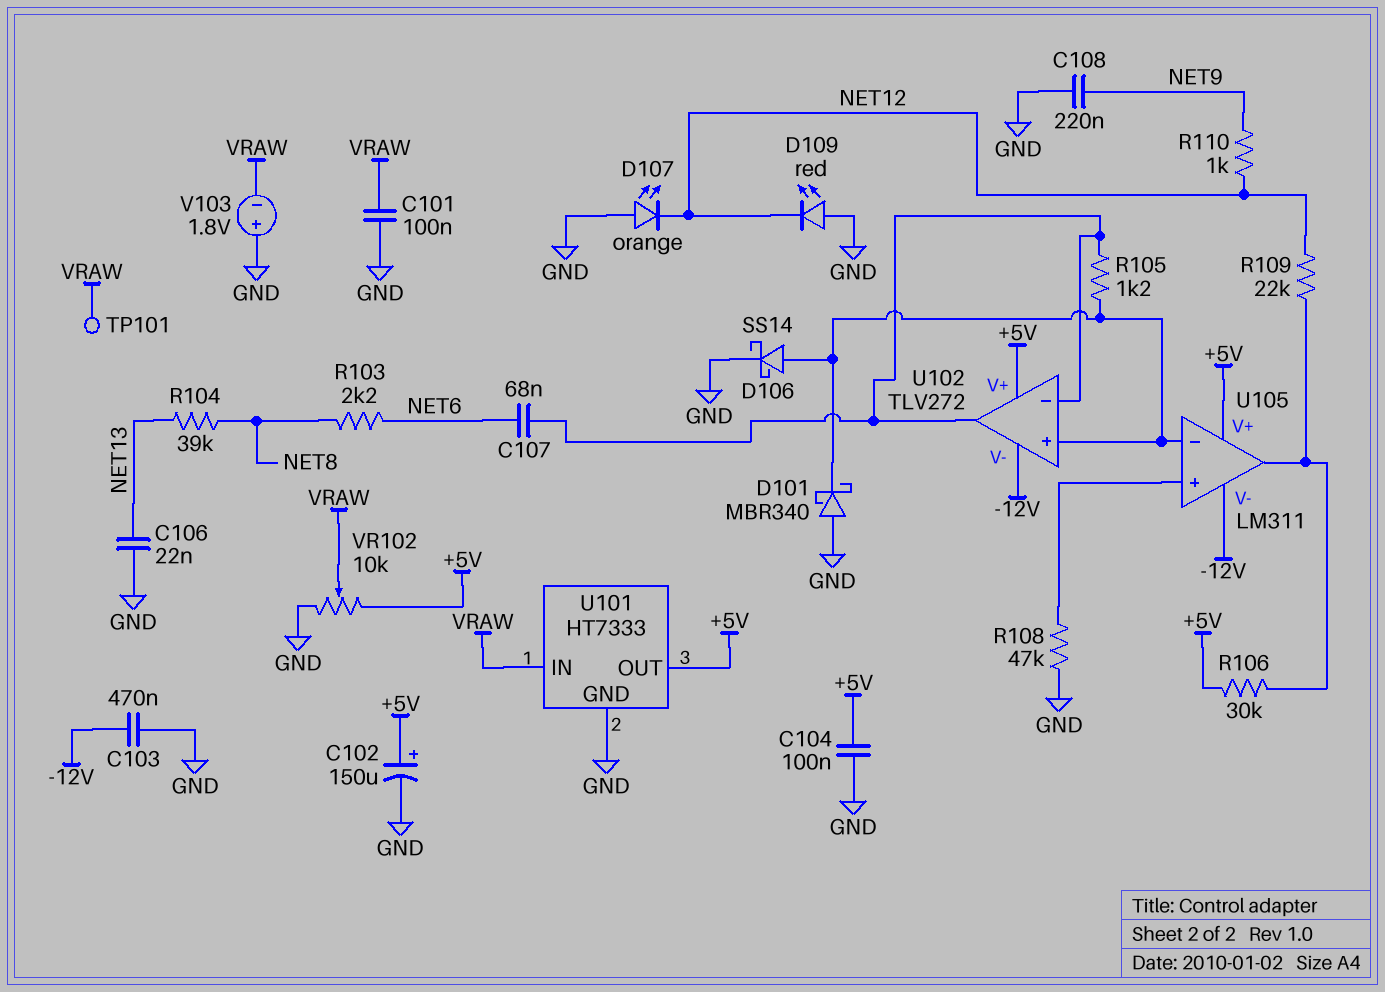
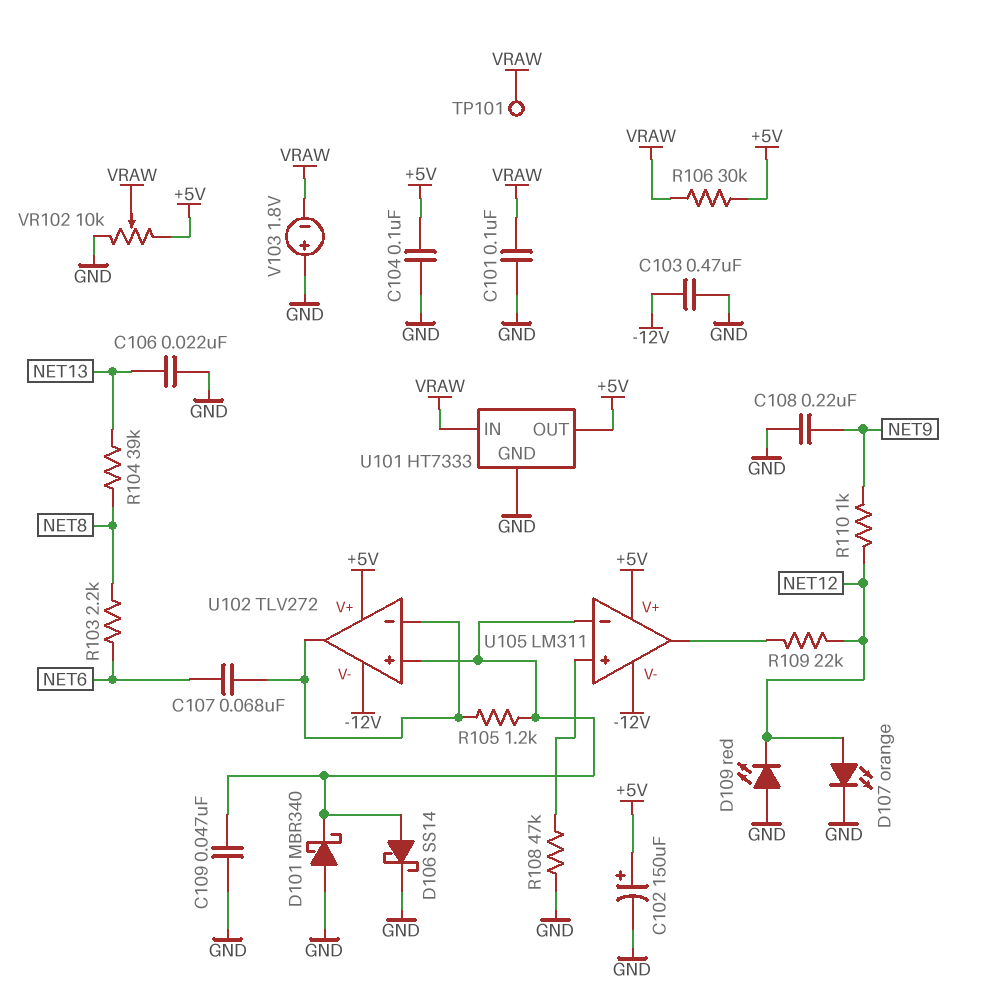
C109: none -> 47nF (GND, U102/in+)
D107: LED orange (A GND, K NET12) -> LED orange (A NET12, K GND)
R106: 30k (+5V, U105/out) -> 30k (+5V, VRAW)

